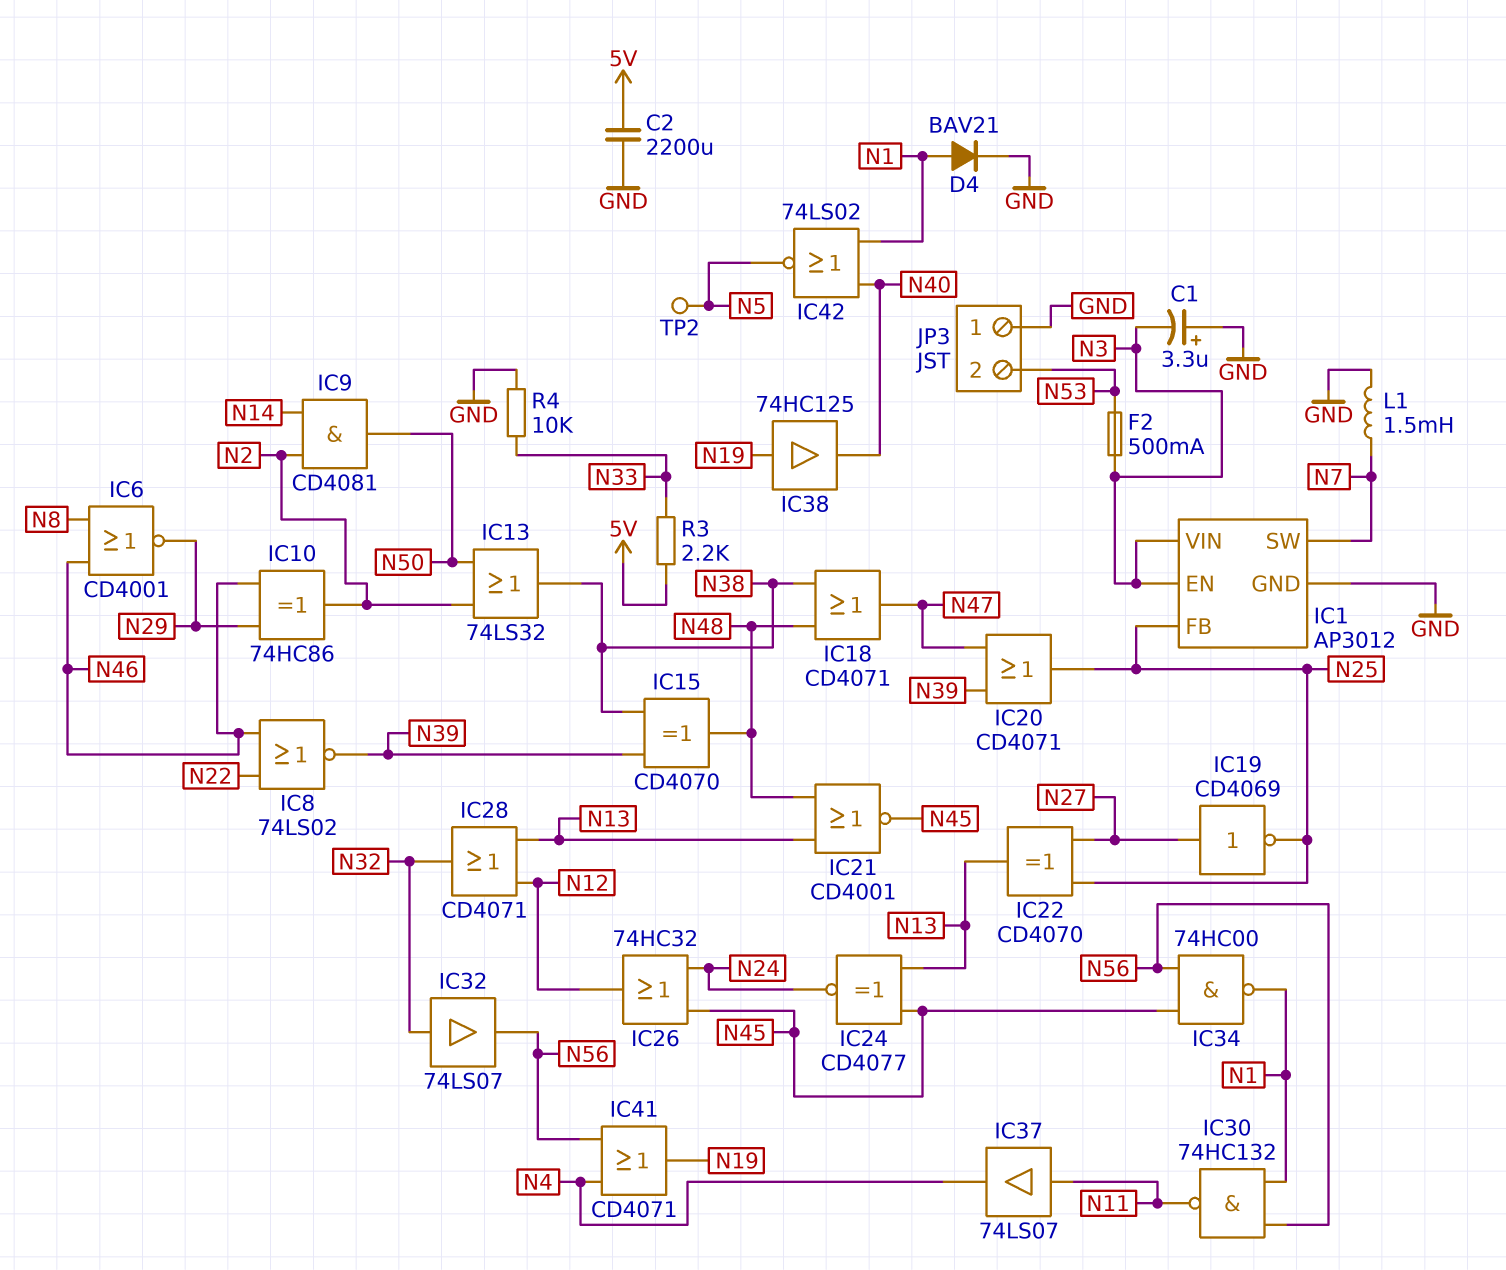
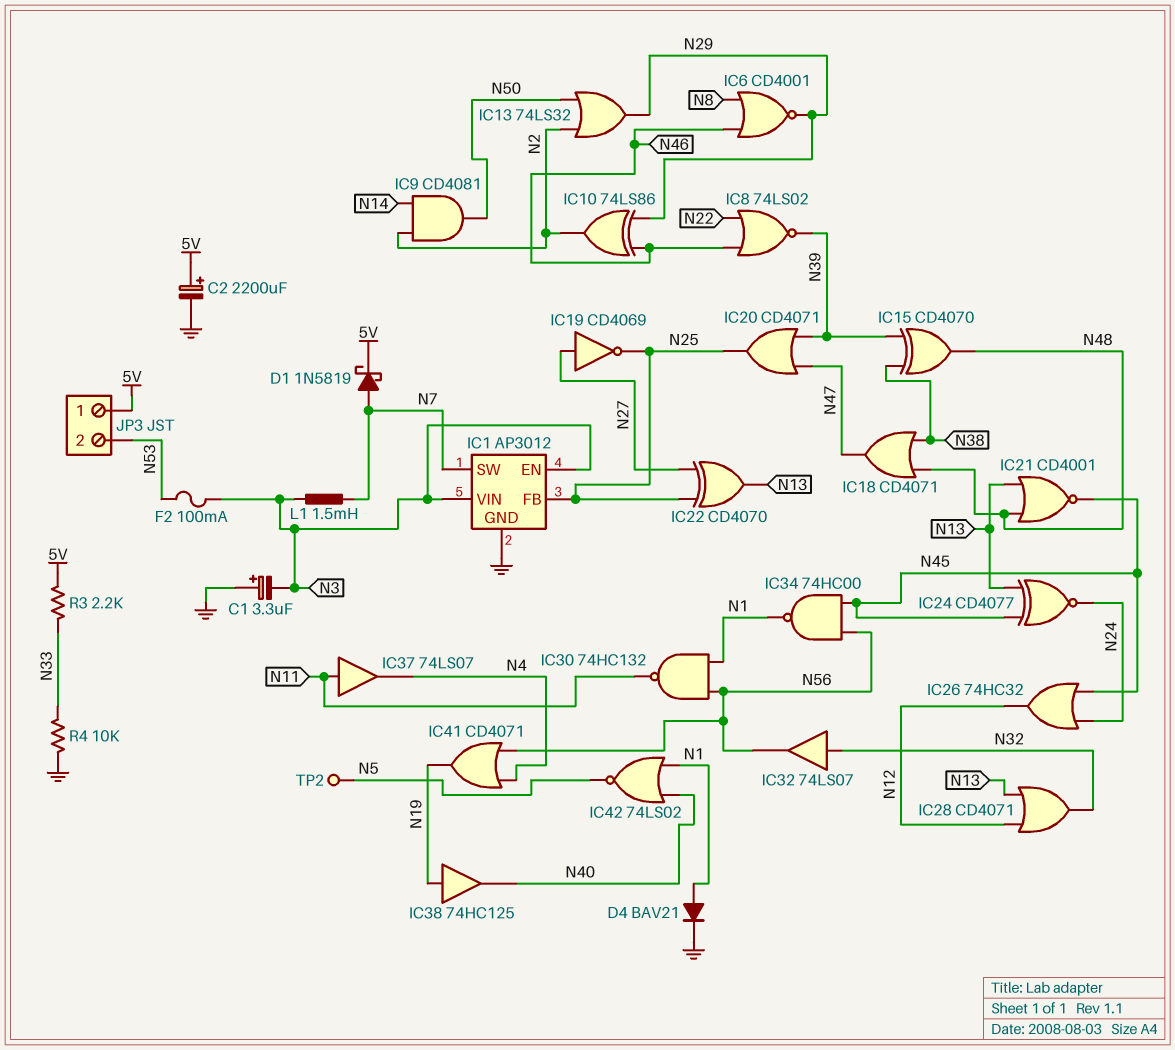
C2: 2200uF (5V, GND) -> 2200uF (plus 5V, minus GND)
D1: none -> schottky 1N5819 (A N7, K 5V)
F2: 500mA (N3, N53) -> 100mA (N3, N53)
IC10: XOR 74HC86 (in N29, in N46, out N2) -> XOR 74LS86 (in N29, in N46, out N2)
IC13: OR 74LS32 (in N2, in N50, out N38) -> OR 74LS32 (in N2, in N50, out N29)
JP3 pin 1: GND -> 5V
L1: 1.5mH (GND, N7) -> 1.5mH (N3, N7)

